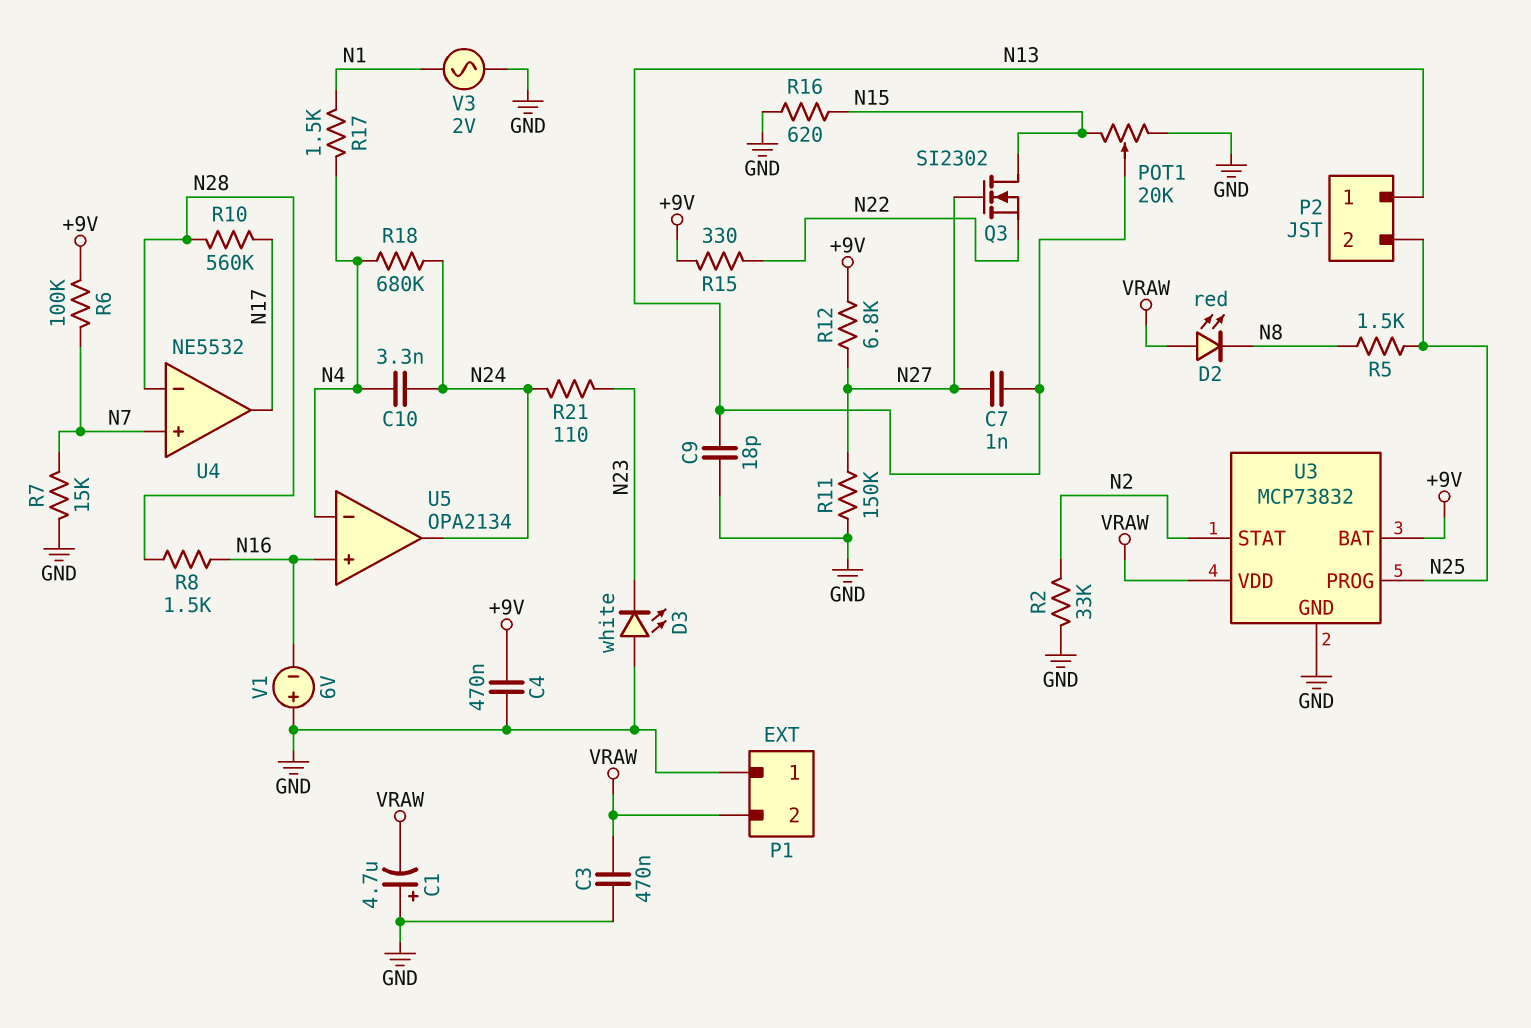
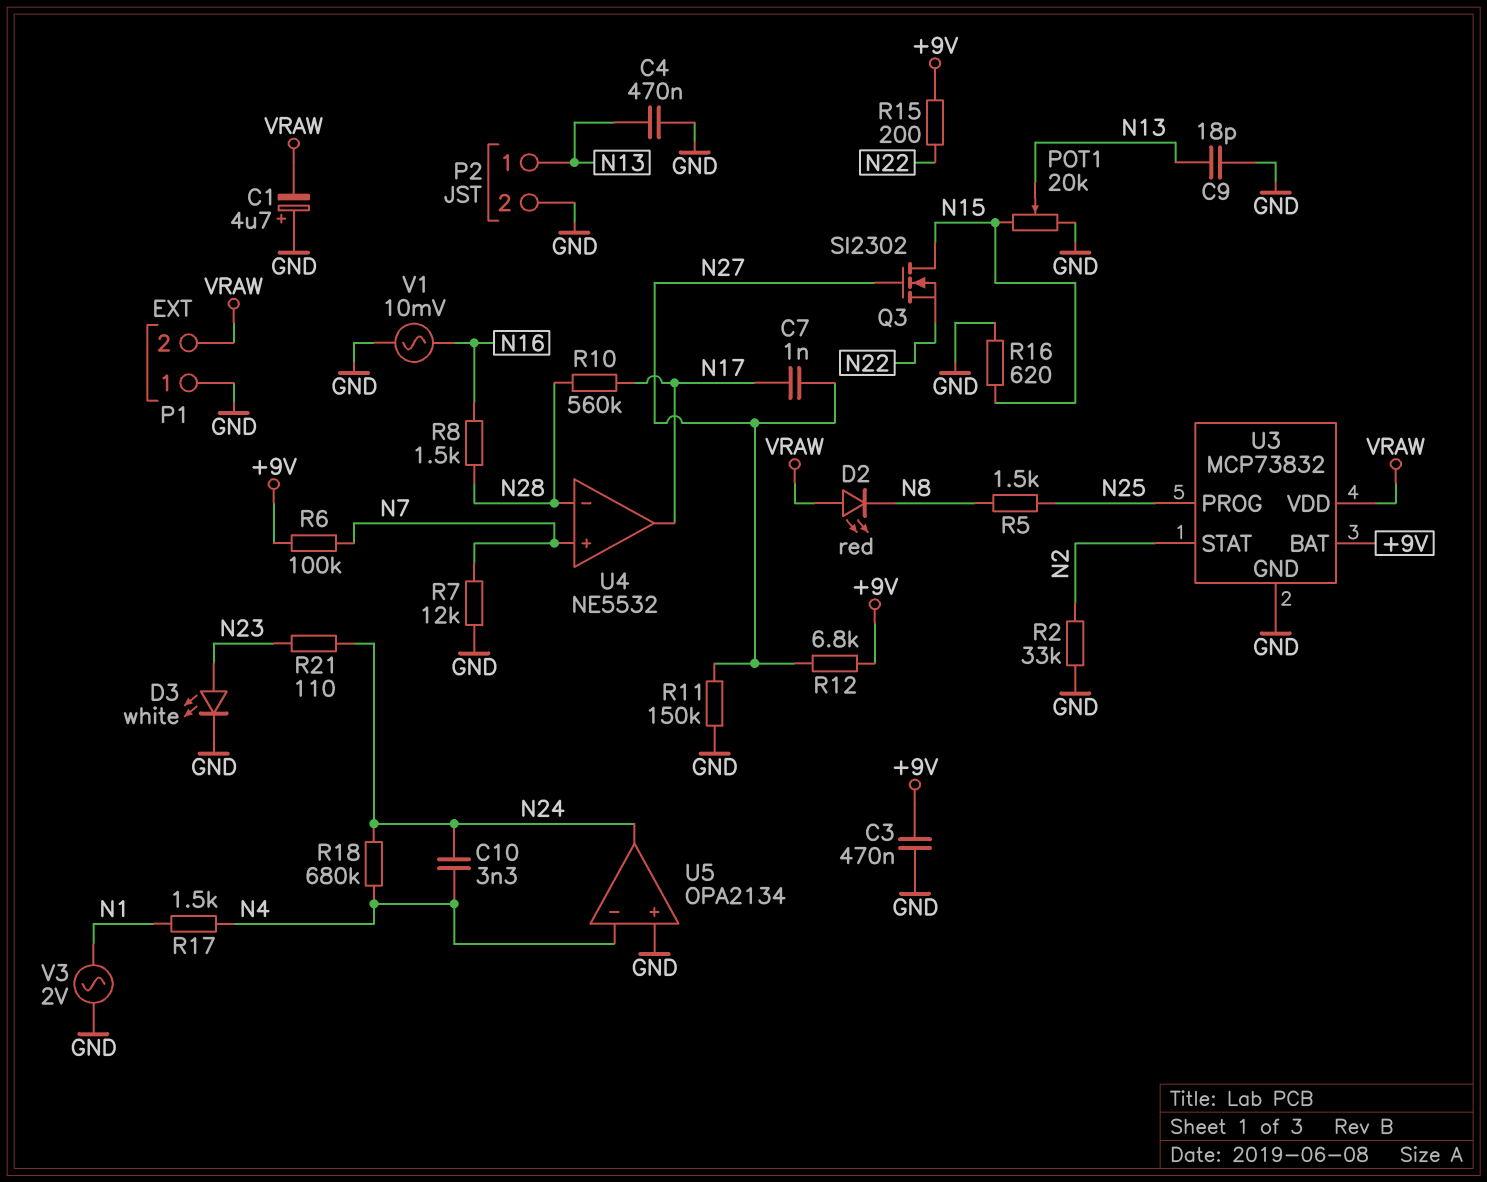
C3: 470nF (GND, VRAW) -> 470nF (+9V, GND)
C4: 470nF (+9V, GND) -> 470nF (GND, N13)
C7: 1nF (N13, N27) -> 1nF (N17, N27)
D3: LED white (A GND, K N23) -> LED white (A N23, K GND)
P2 pin 2: N25 -> GND
R7: 15k (GND, N7) -> 12k (GND, N7)
R15: 330 (+9V, N22) -> 200 (+9V, N22)
U5 pin in+: N16 -> GND
V1: 6V (plus GND, minus N16) -> AC 10mV (GND, N16)

